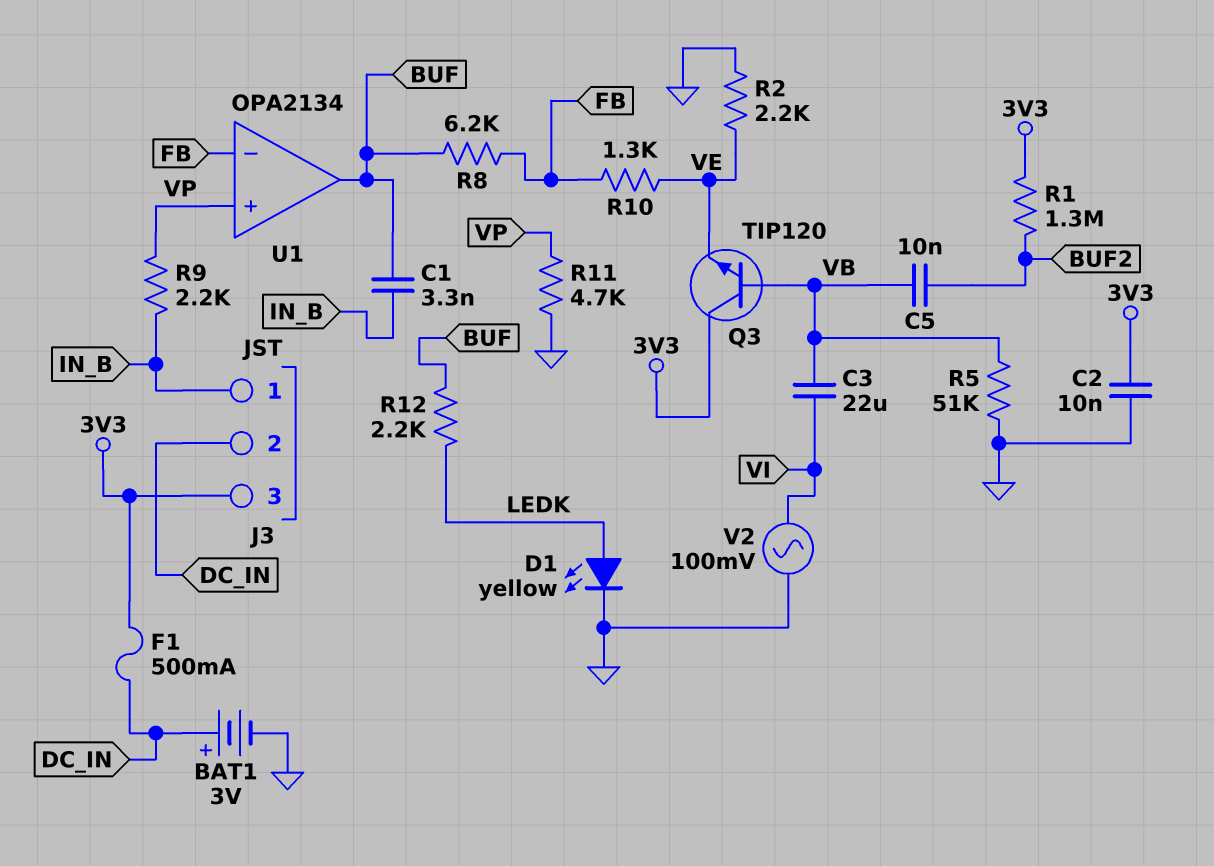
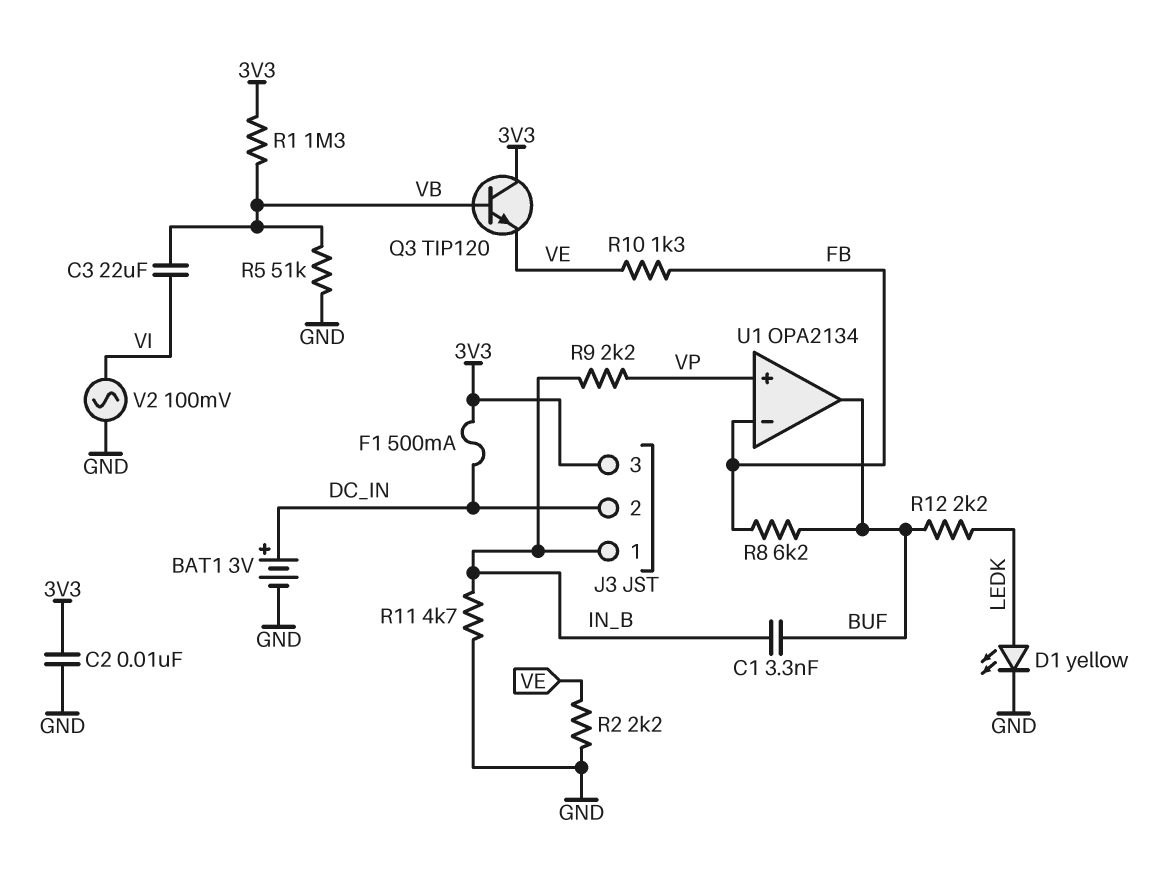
C5: 10nF (BUF2, VB) -> none
R1: 1.3M (3V3, BUF2) -> 1.3M (3V3, VB)
R11: 4.7k (GND, VP) -> 4.7k (GND, IN_B)

